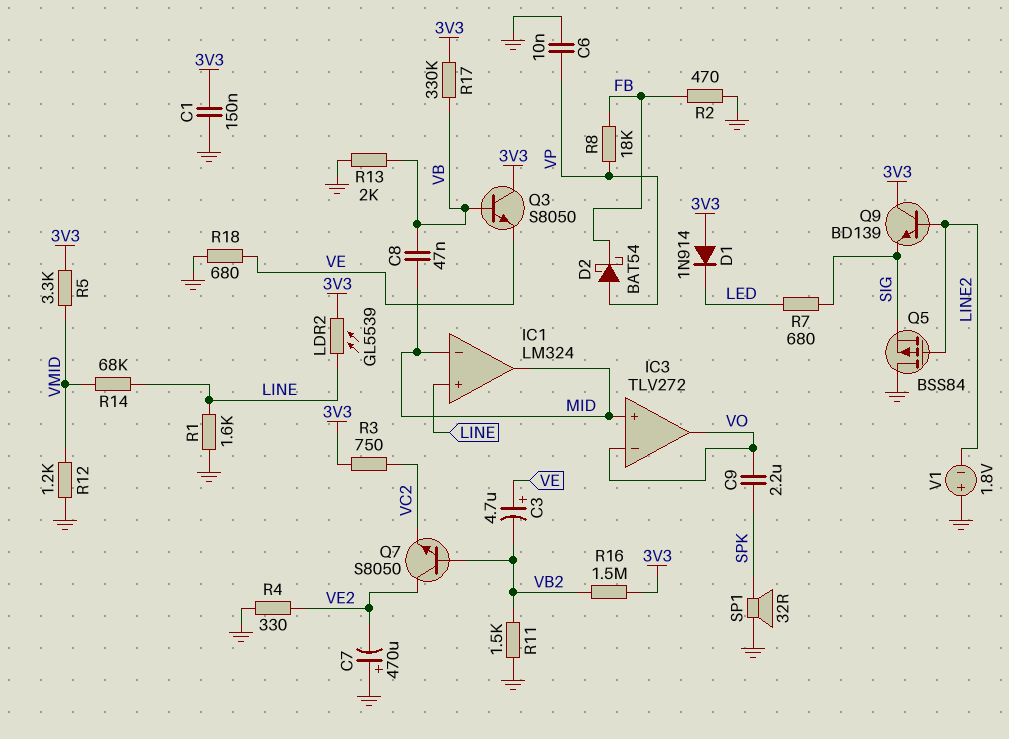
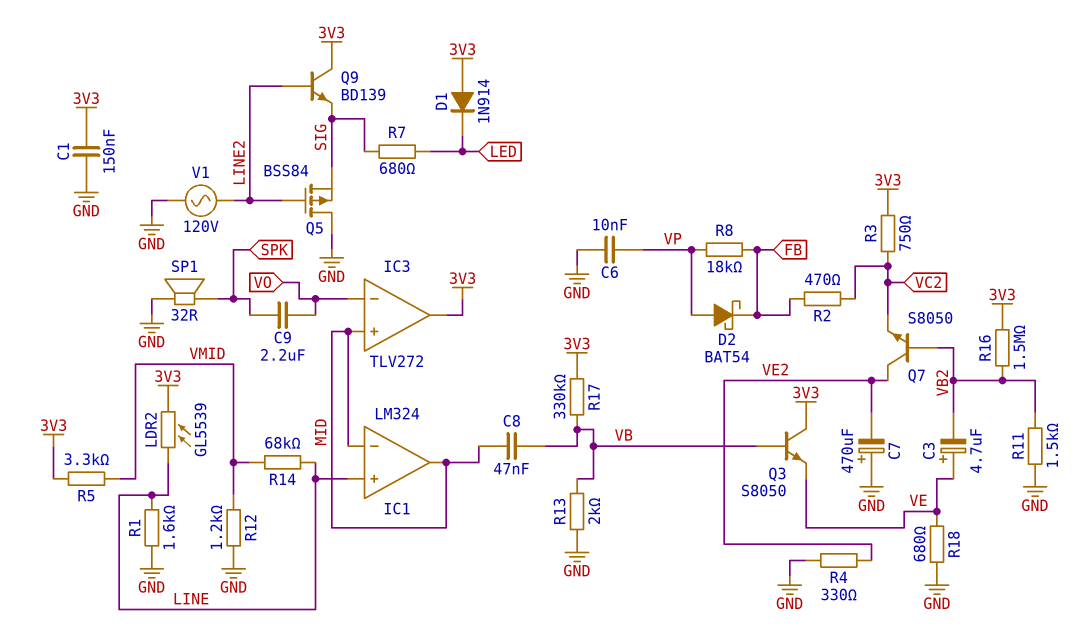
IC3 pin out: VO -> 3V3
R2: 470 (FB, GND) -> 470 (FB, VC2)
V1: 1.8V (plus GND, minus LINE2) -> AC 120V (GND, LINE2)

